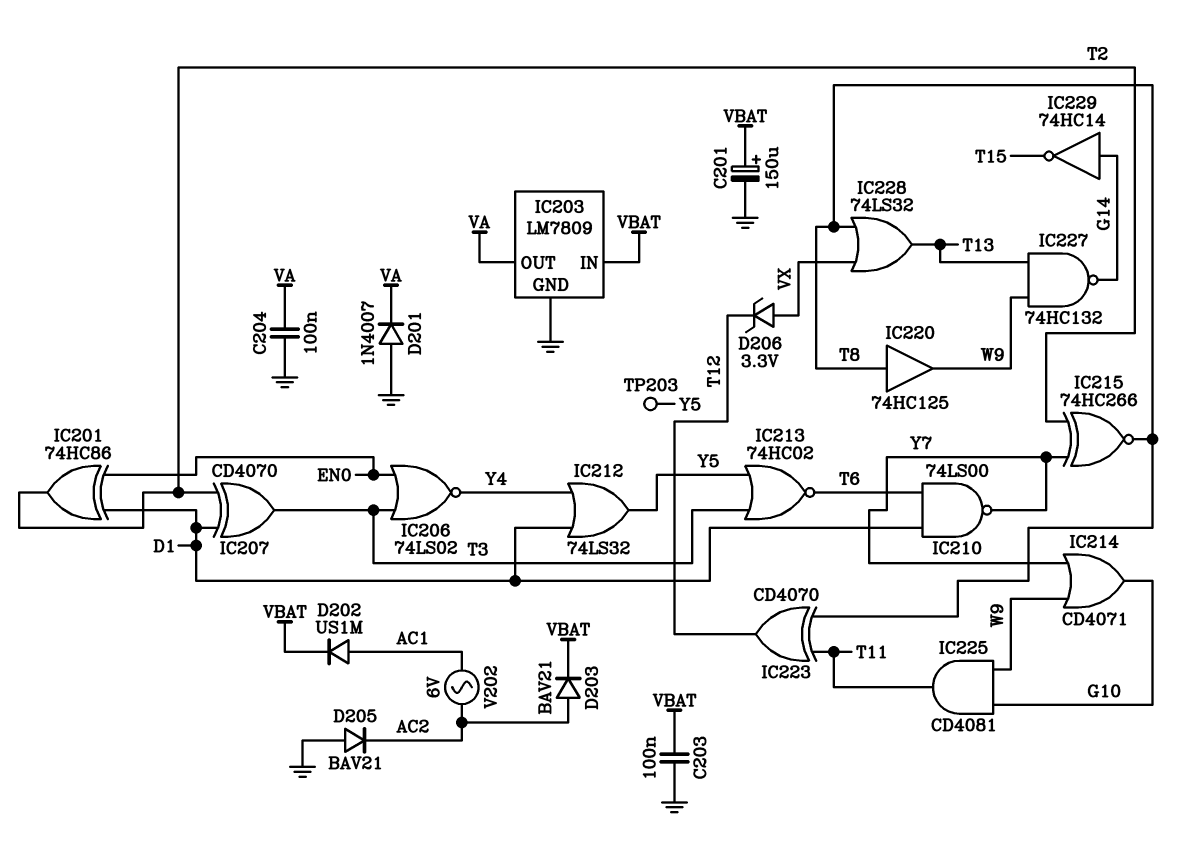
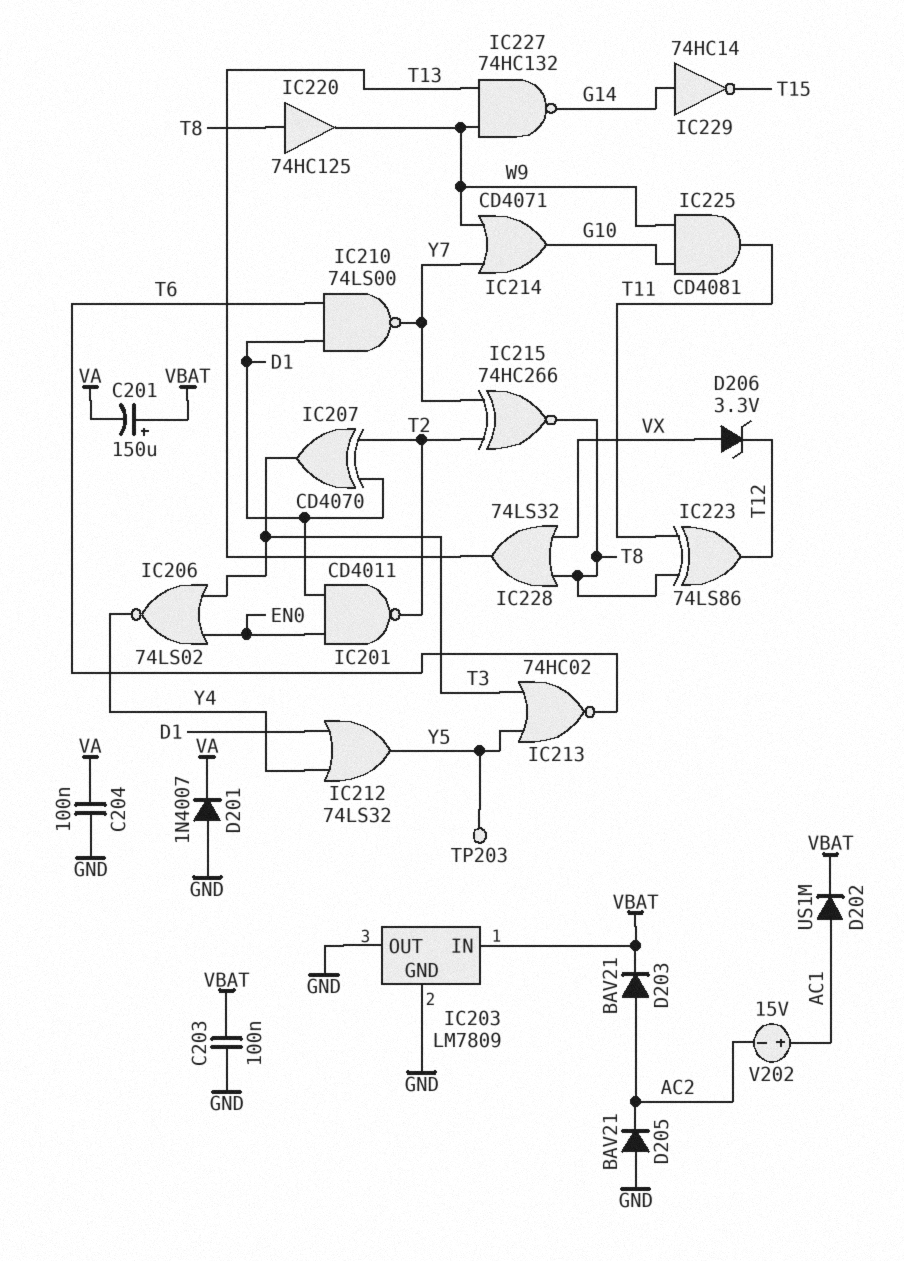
C201: 150uF (plus VBAT, minus GND) -> 150uF (plus VBAT, minus VA)
IC201: XOR 74HC86 (in D1, in EN0, out T2) -> NAND CD4011 (in D1, in EN0, out T2)
IC203 pin OUT: VA -> GND
IC223: XOR CD4070 (in T8, in T11, out T12) -> XOR 74LS86 (in T8, in T11, out T12)
V202: AC 6V (AC1, AC2) -> 15V (plus AC1, minus AC2)

